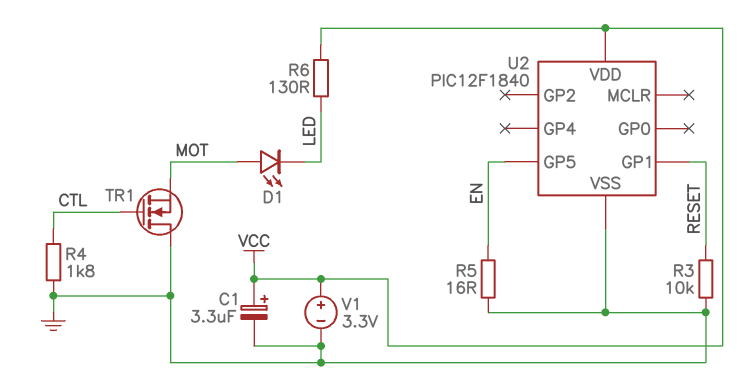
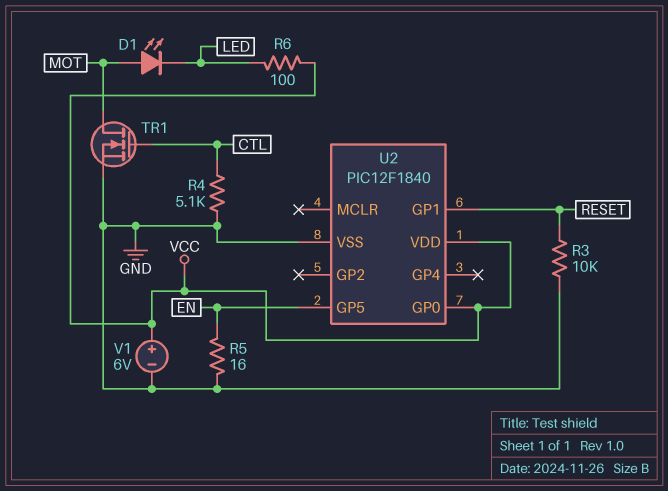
C1: 3.3uF (plus VCC, minus GND) -> none
R4: 1.8k (CTL, GND) -> 5.1k (CTL, GND)
R6: 130 (LED, VCC) -> 100 (LED, VCC)
TR1: NMOS (G CTL, D GND, S MOT) -> NMOS (G CTL, D MOT, S GND)
U2 pin GP0: none -> VCC
V1: 3.3V (plus VCC, minus GND) -> 6V (plus VCC, minus GND)

